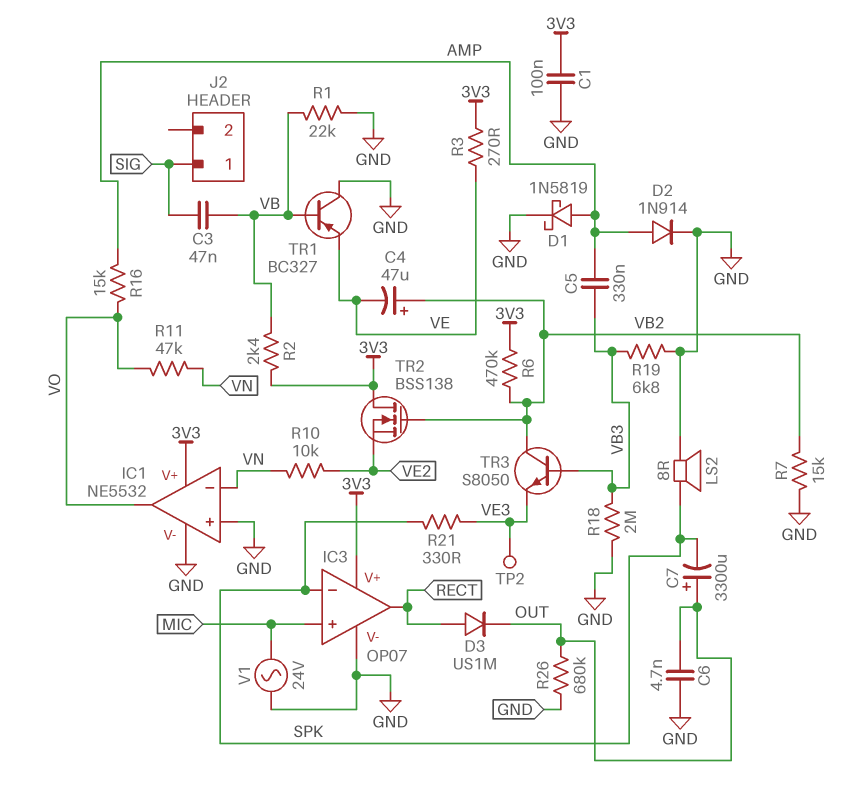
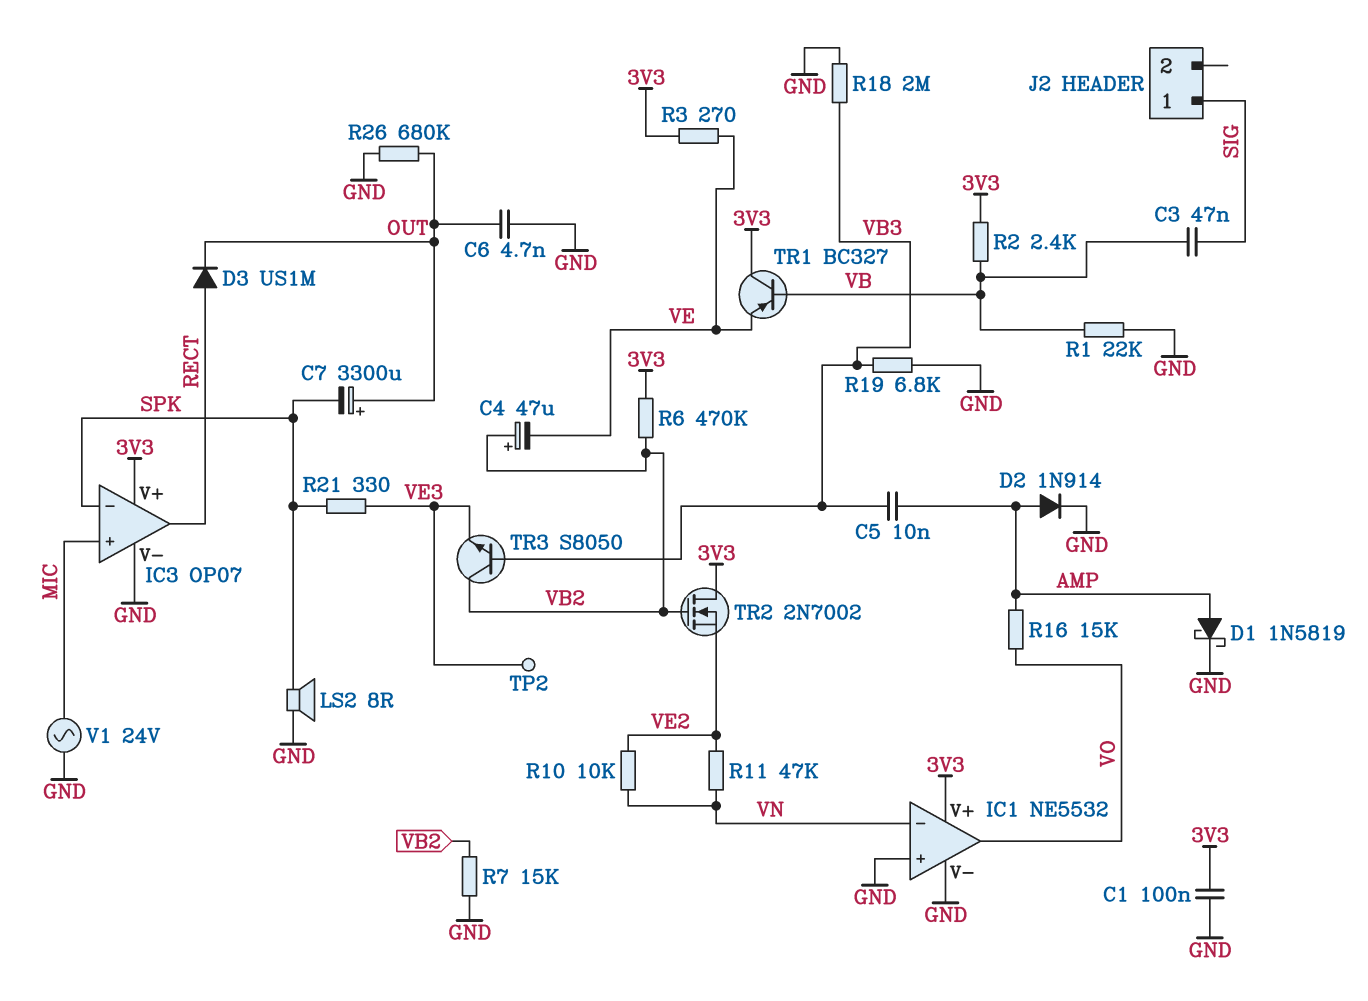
C5: 330nF (AMP, VB3) -> 10nF (AMP, VB3)
R11: 47k (VN, VO) -> 47k (VE2, VN)
TR1: PNP BC327 (B VB, C GND, E VE) -> PNP BC327 (B VB, C 3V3, E VE)
TR2: NMOS BSS138 (G VB2, D 3V3, S VE2) -> NMOS 2N7002 (G VB2, D 3V3, S VE2)

